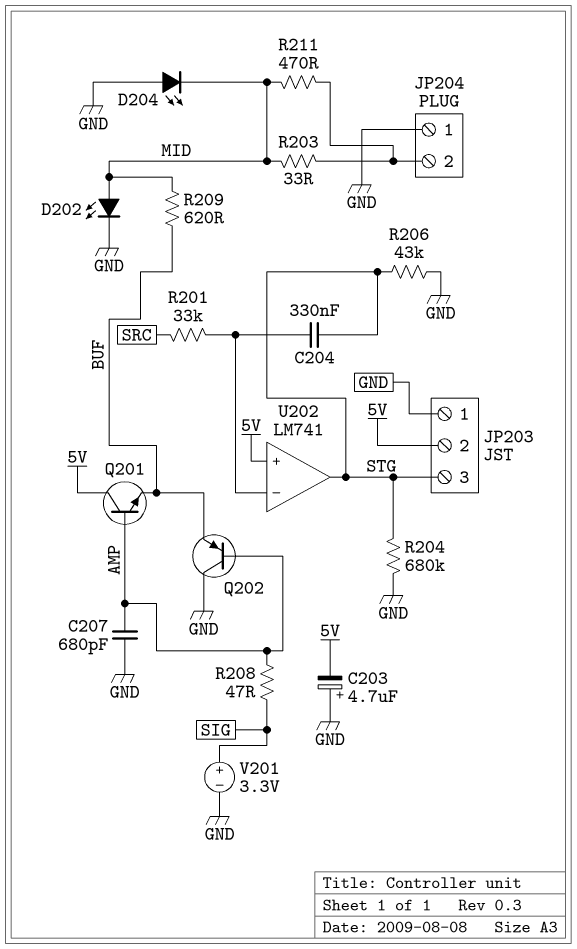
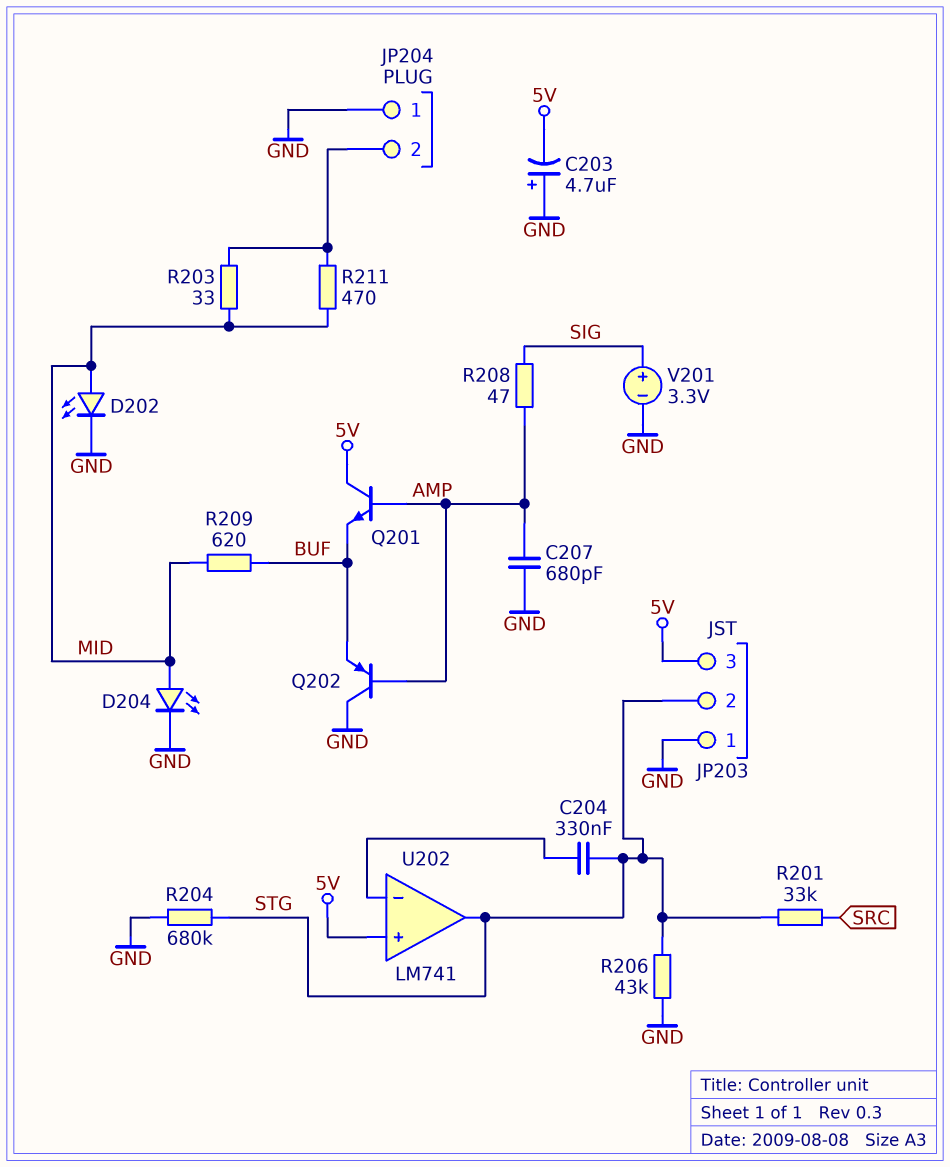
D204: LED (A GND, K MID) -> LED (A MID, K GND)
JP203 pin 2: 5V -> STG
JP203 pin 3: STG -> 5V
R201: 33k (SRC, U202/in-) -> 33k (SRC, STG)

